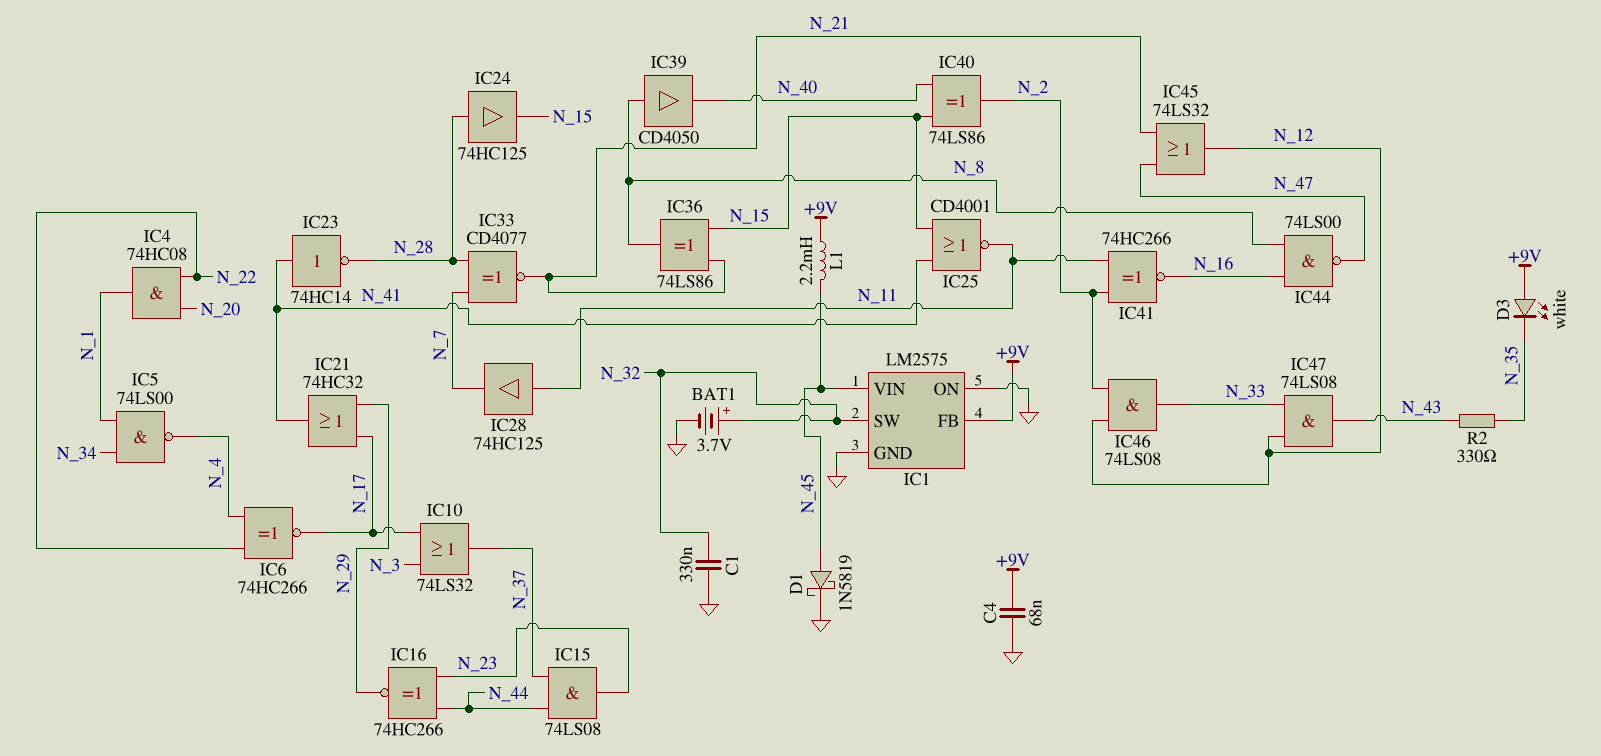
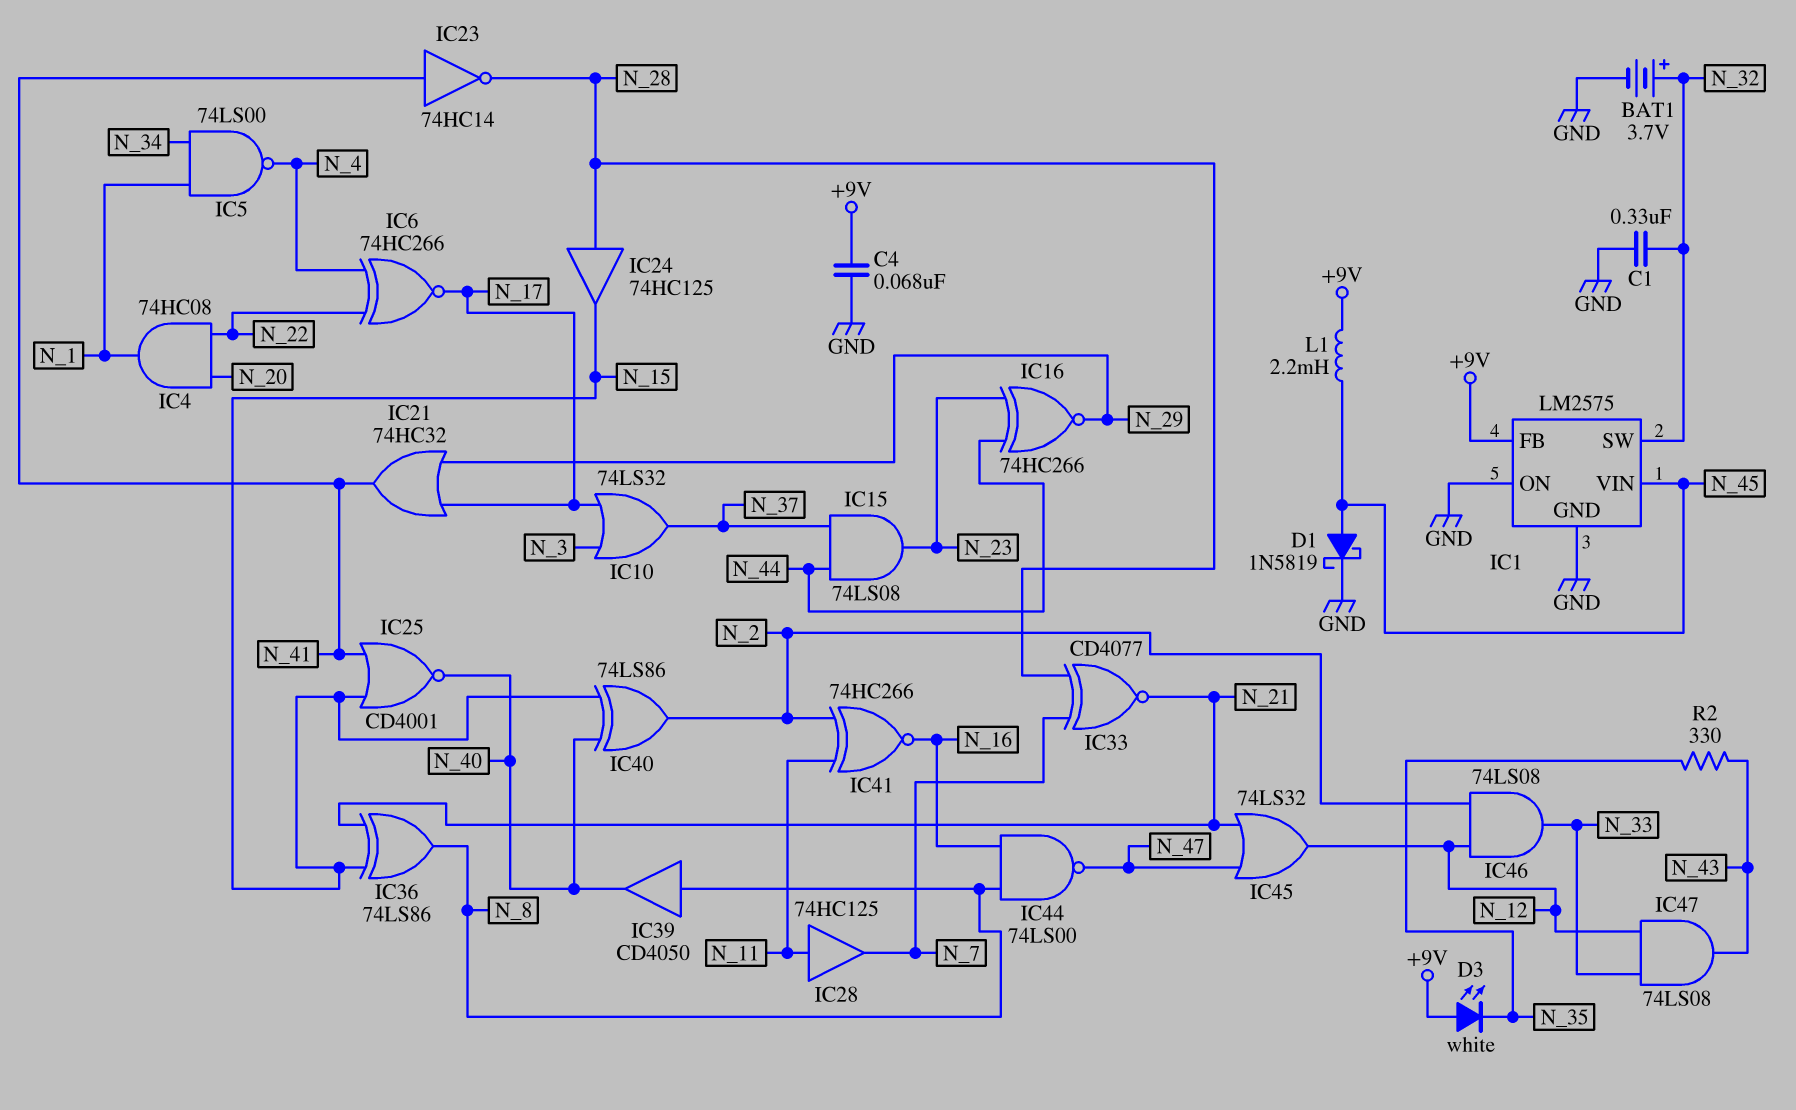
IC25: NOR CD4001 (in N_15, in N_41, out N_11) -> NOR CD4001 (in N_15, in N_41, out N_40)

